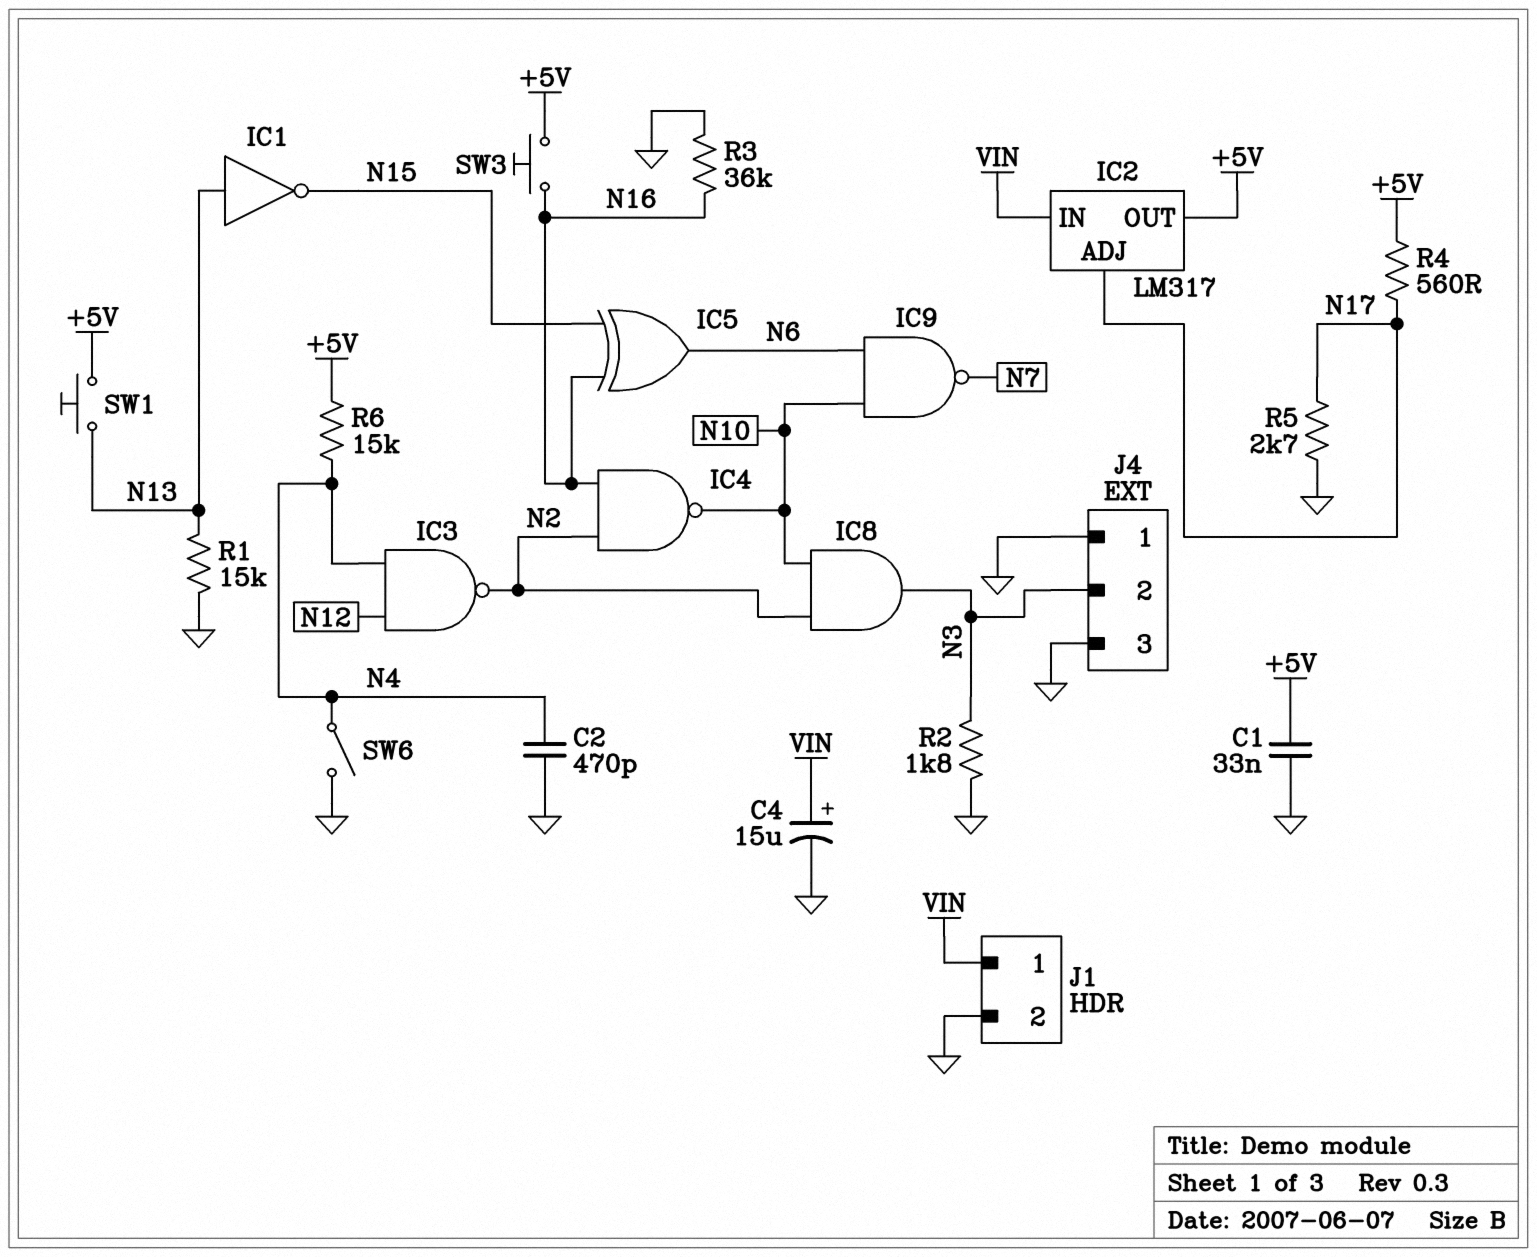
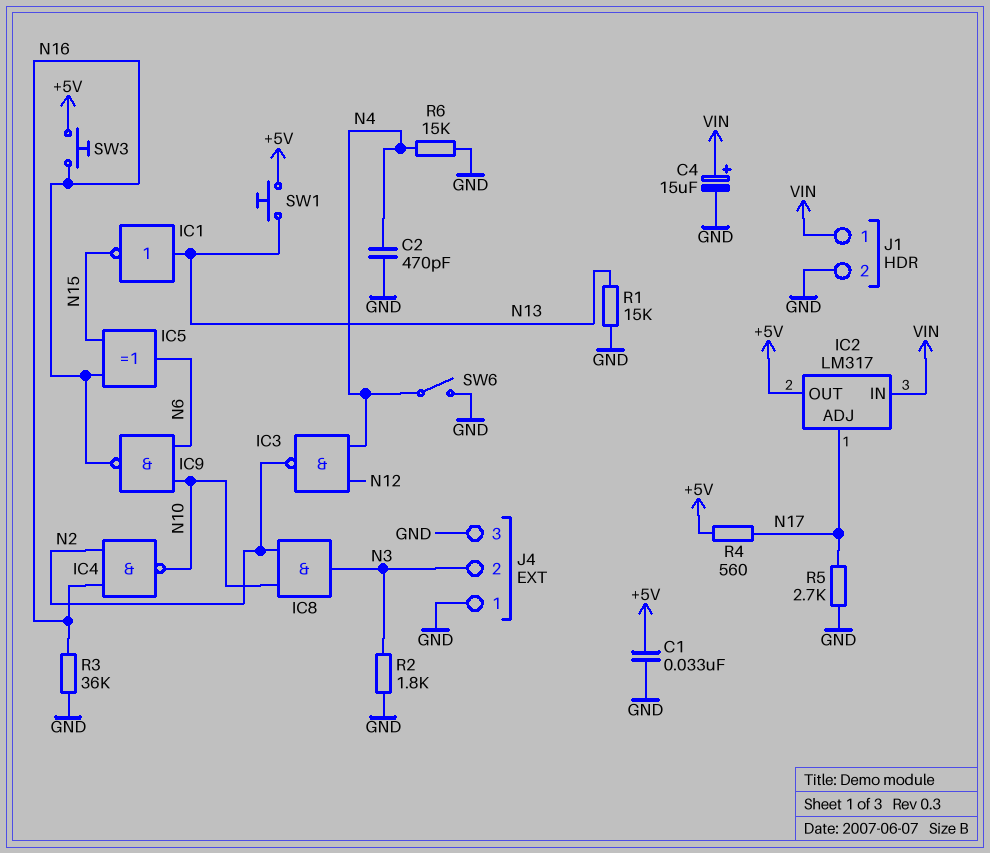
IC9: NAND (in N6, in N10, out N7) -> NAND (in N6, in N10, out N16)
R6: 15k (+5V, N4) -> 15k (GND, N4)

